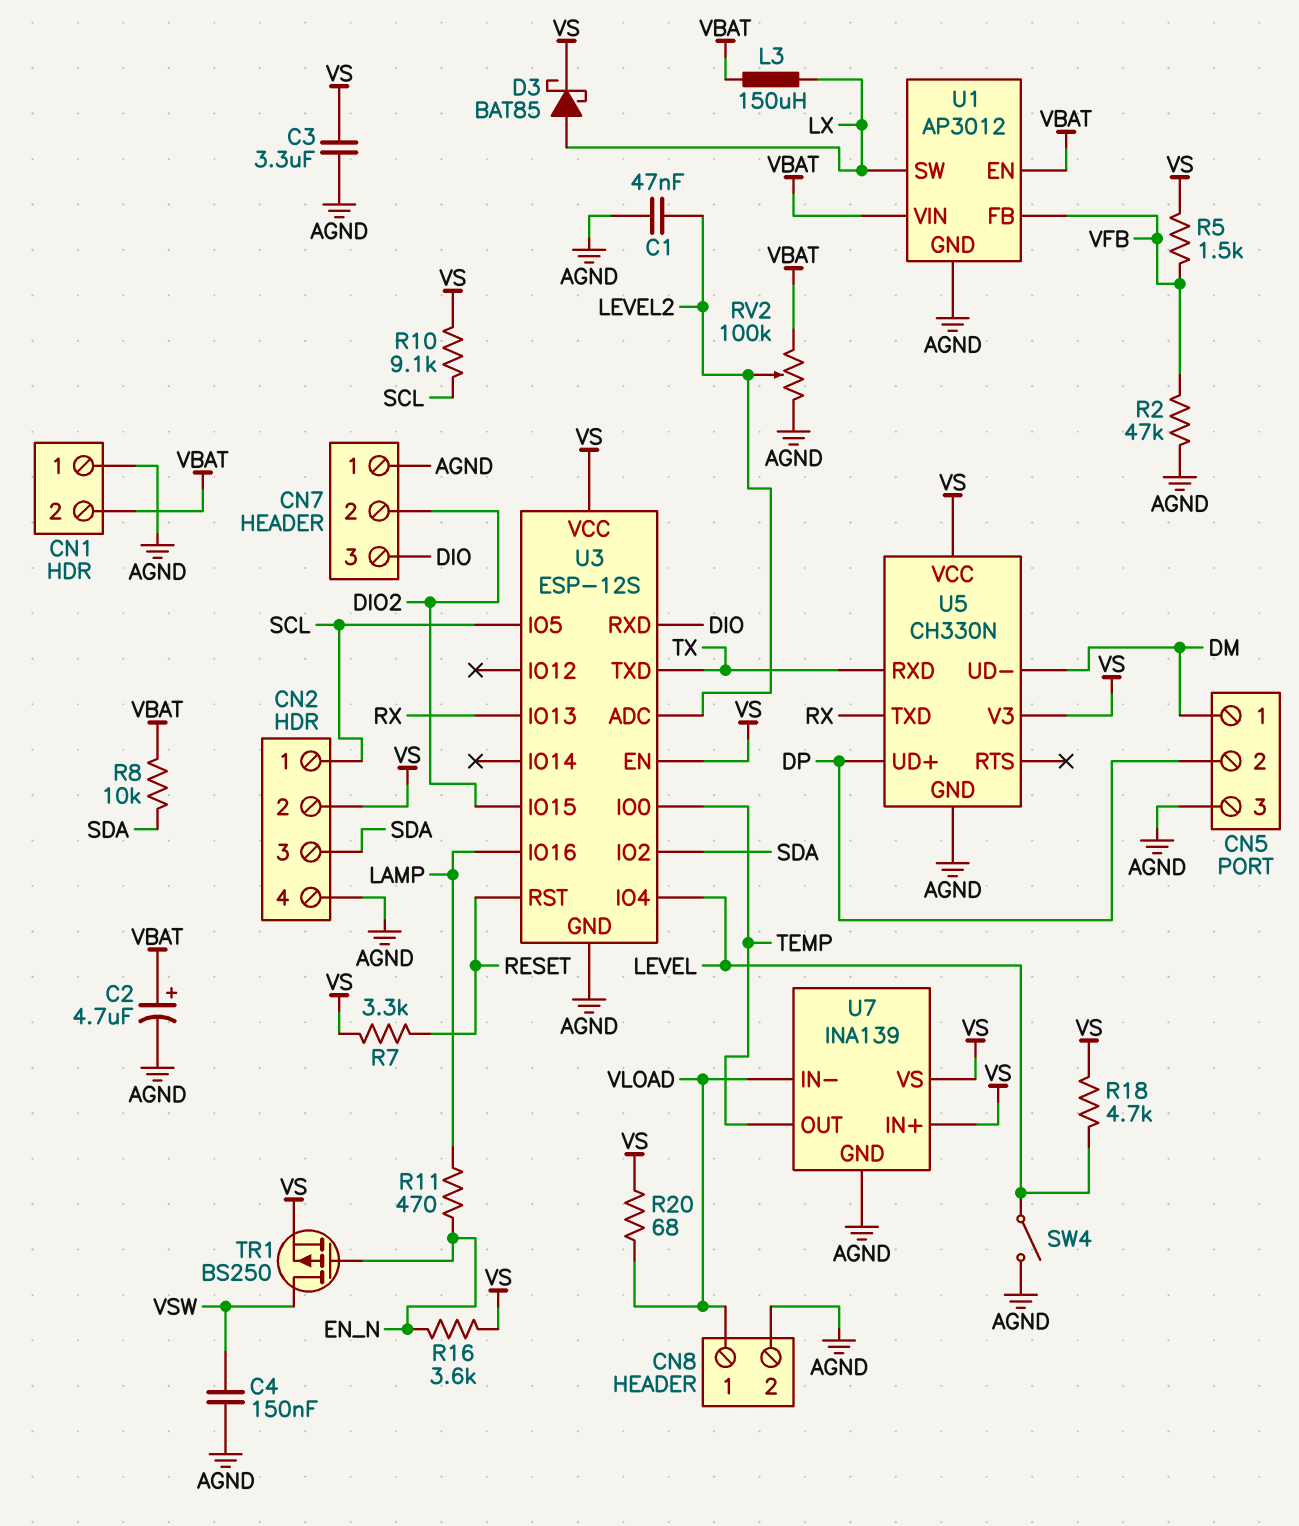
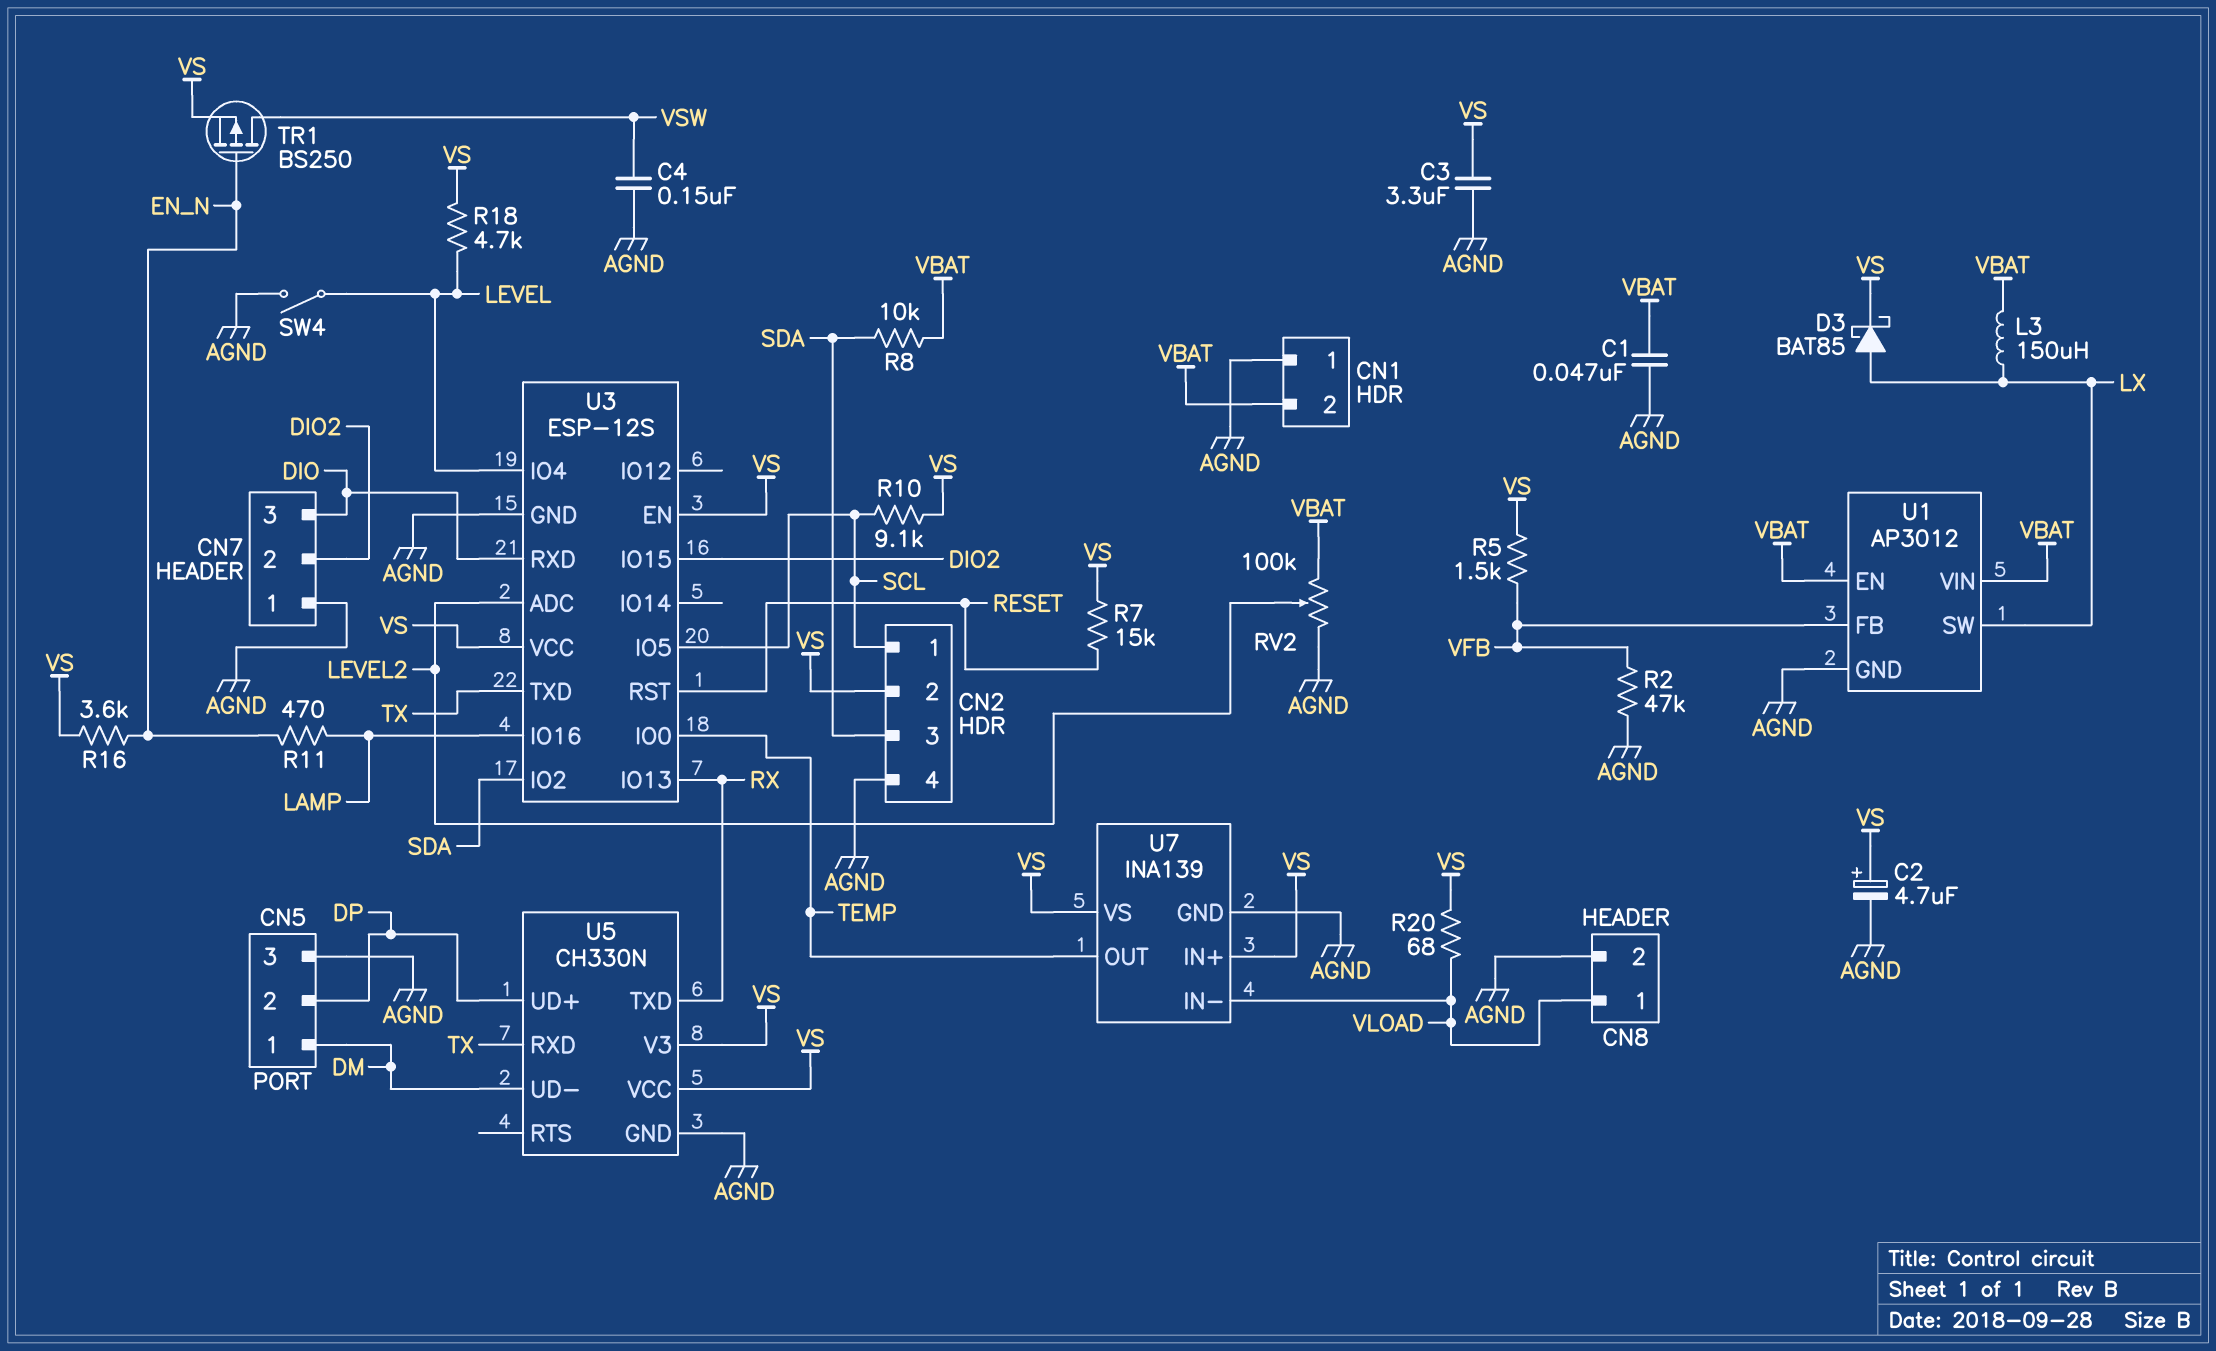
C1: 47nF (AGND, LEVEL2) -> 47nF (AGND, VBAT)
C2: 4.7uF (plus VBAT, minus AGND) -> 4.7uF (plus VS, minus AGND)
R7: 3.3k (RESET, VS) -> 15k (RESET, VS)

